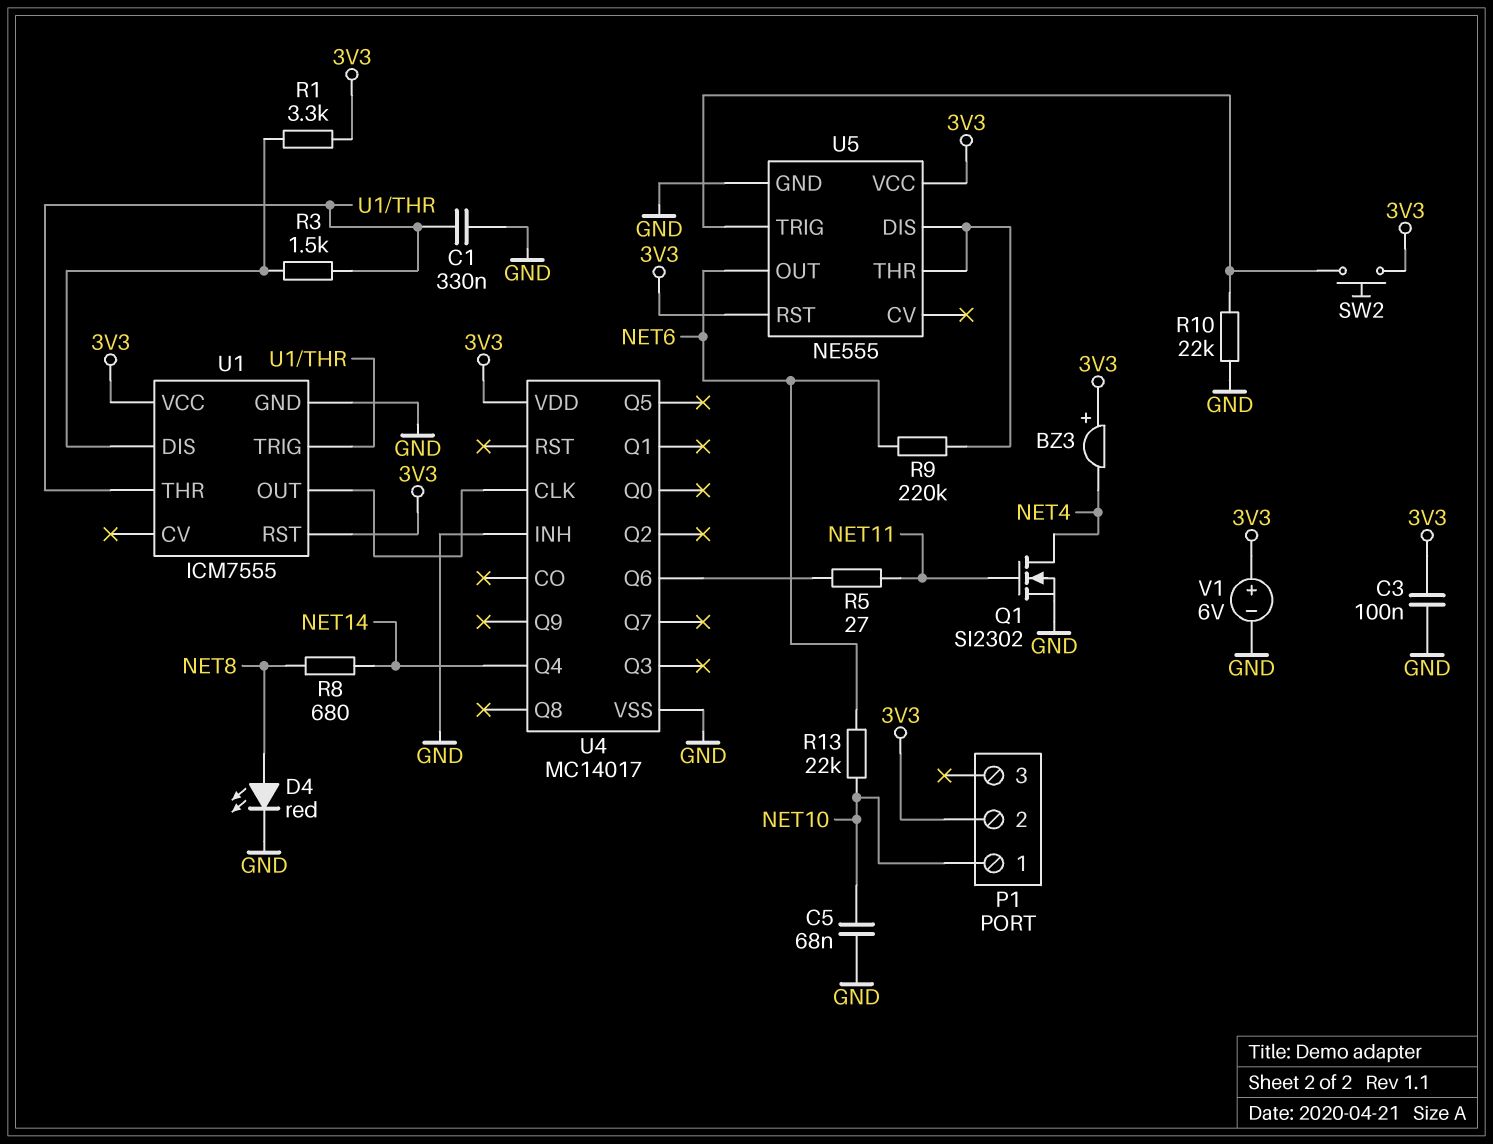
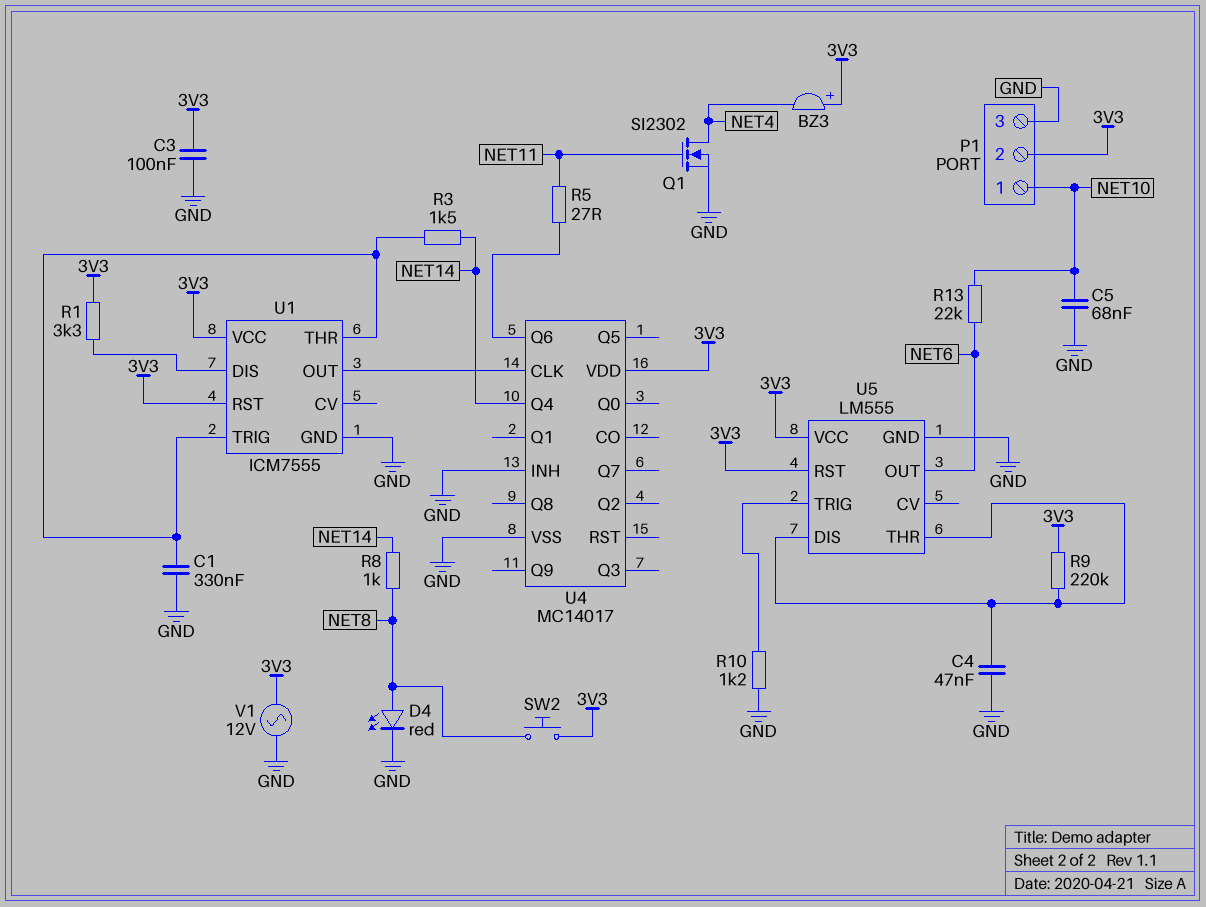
C4: none -> 47nF (GND, U5/DIS)
P1 pin 3: none -> GND
R3: 1.5k (U1/DIS, U1/THR) -> 1.5k (NET14, U1/THR)
R8: 680 (NET8, NET14) -> 1k (NET8, NET14)
R9: 220k (NET6, U5/DIS) -> 220k (3V3, U5/DIS)
R10: 22k (GND, U5/TRIG) -> 1.2k (GND, U5/TRIG)
SW2: button (3V3, U5/TRIG) -> button (3V3, NET8)
U5: NE555 -> LM555
V1: 6V (plus 3V3, minus GND) -> AC 12V (3V3, GND)

